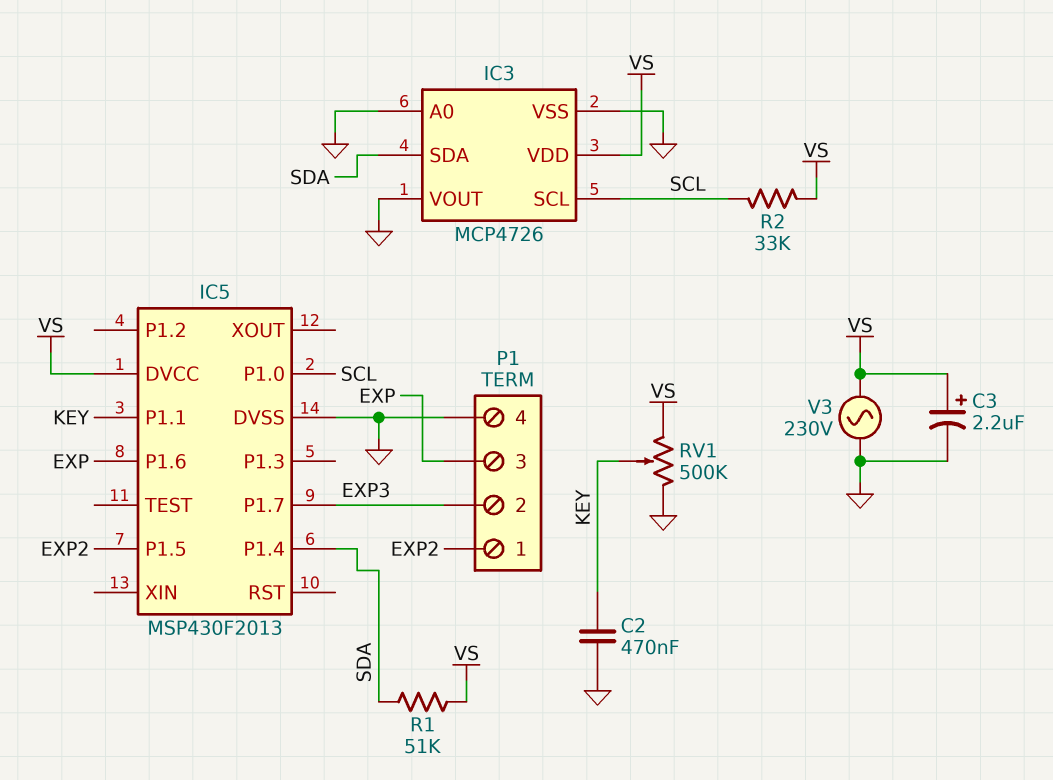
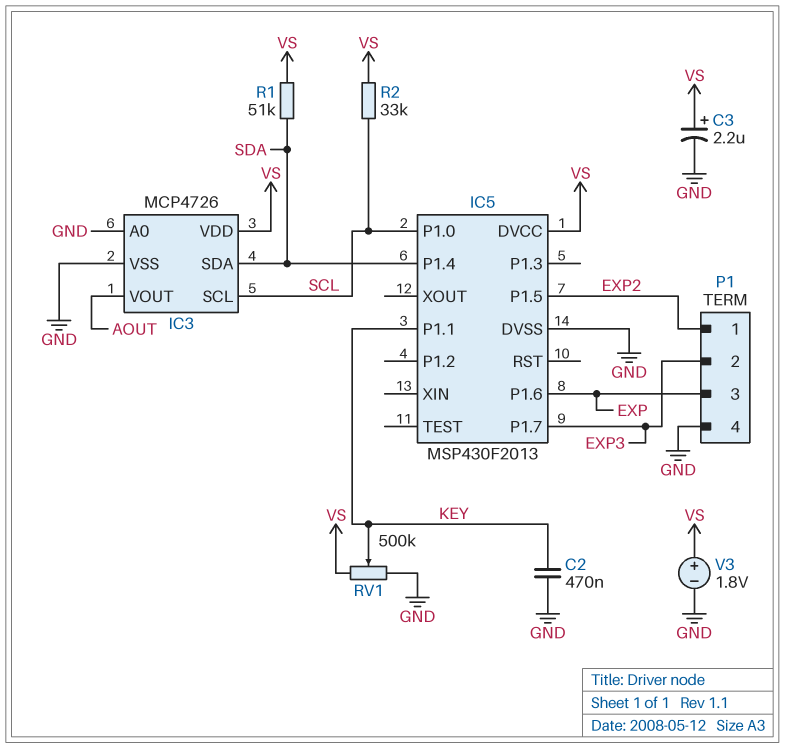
IC3 pin VOUT: GND -> AOUT
V3: AC 230V (GND, VS) -> 1.8V (plus VS, minus GND)

